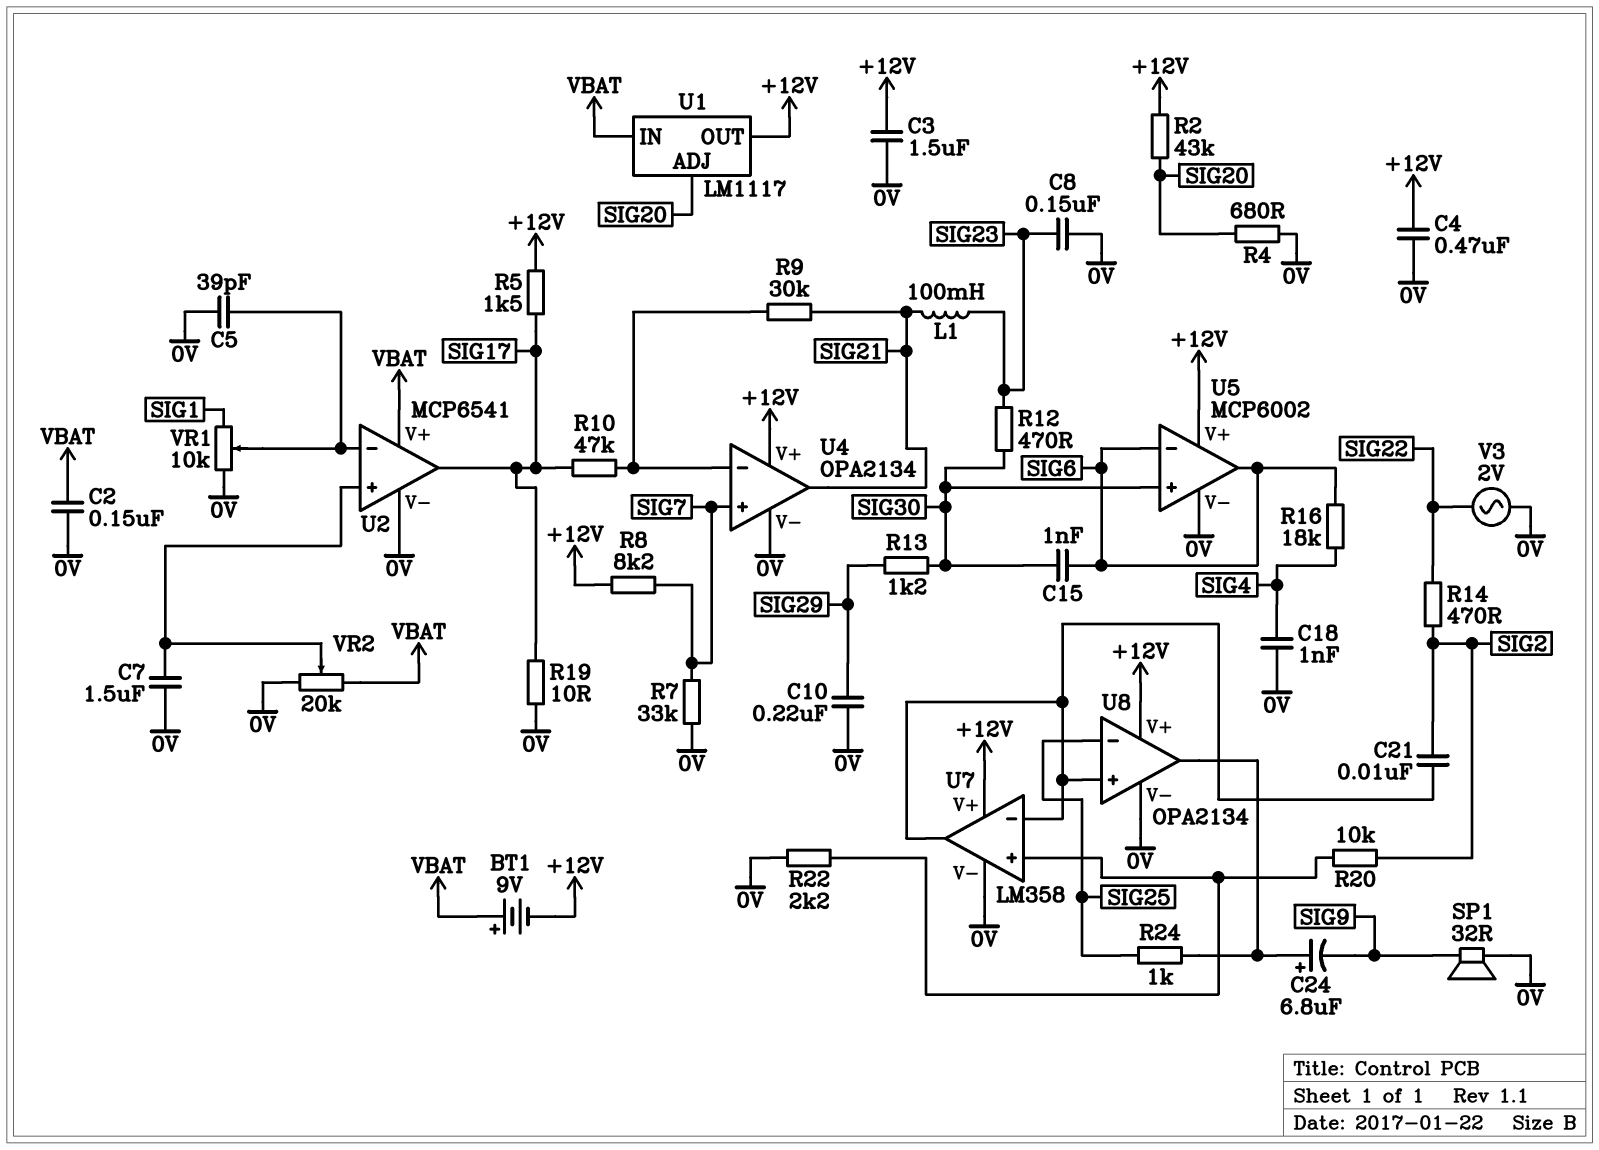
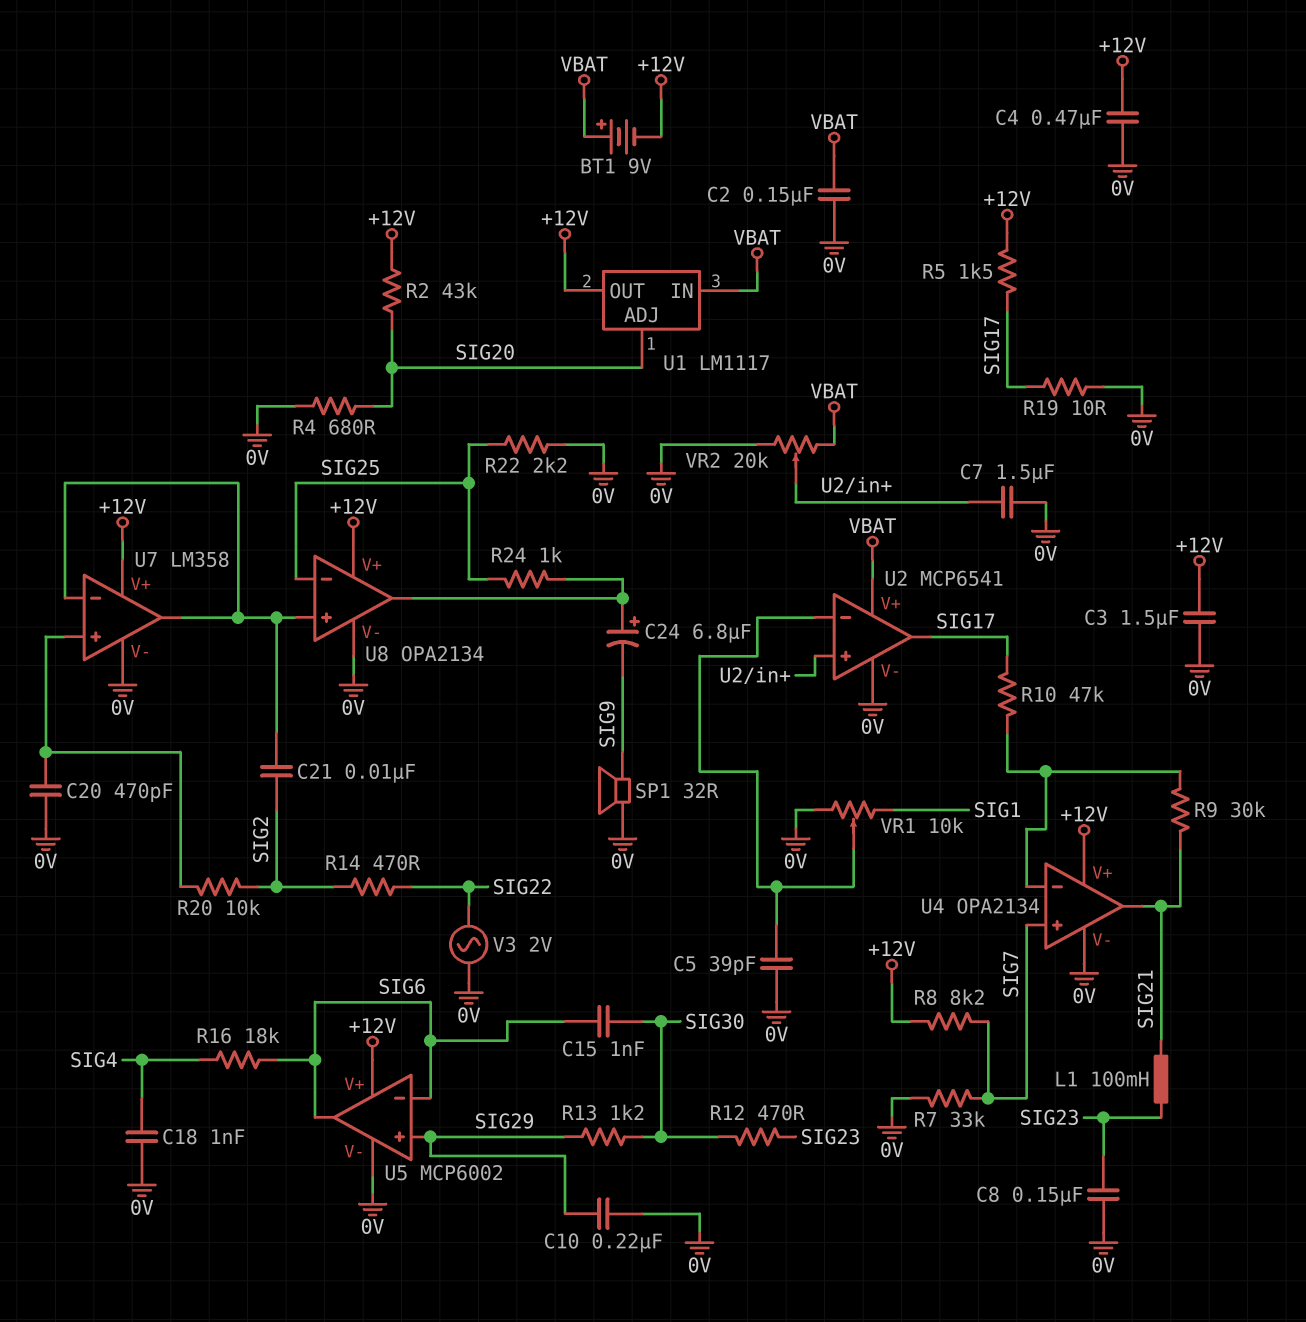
C20: none -> 470pF (0V, U7/in+)
R22: 2.2k (0V, U7/in+) -> 2.2k (0V, SIG25)
U5 pin in+: SIG30 -> SIG29

